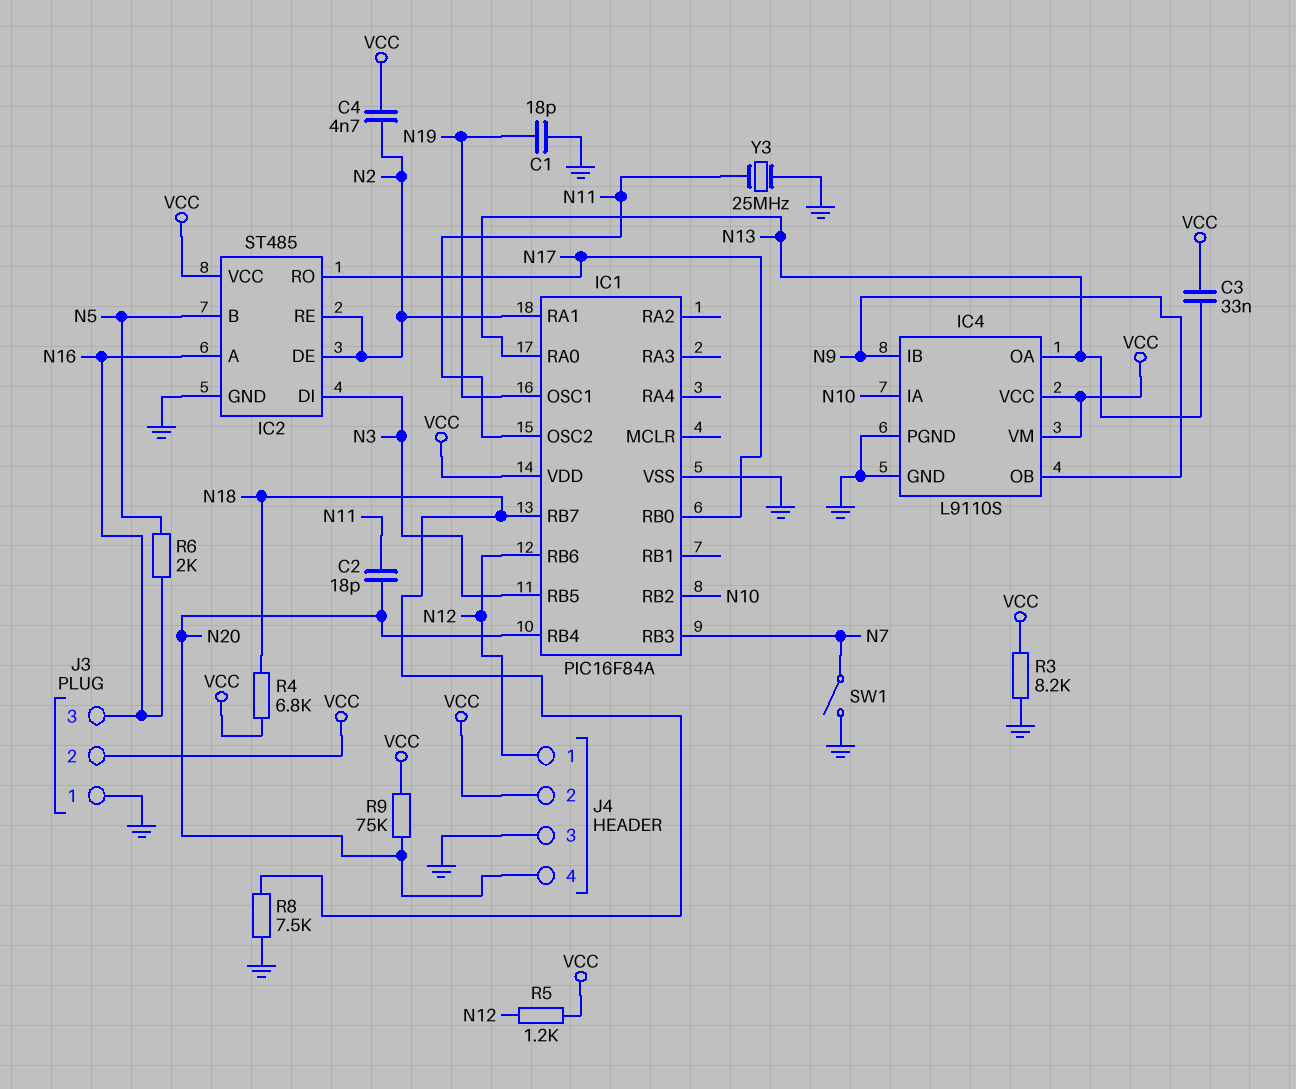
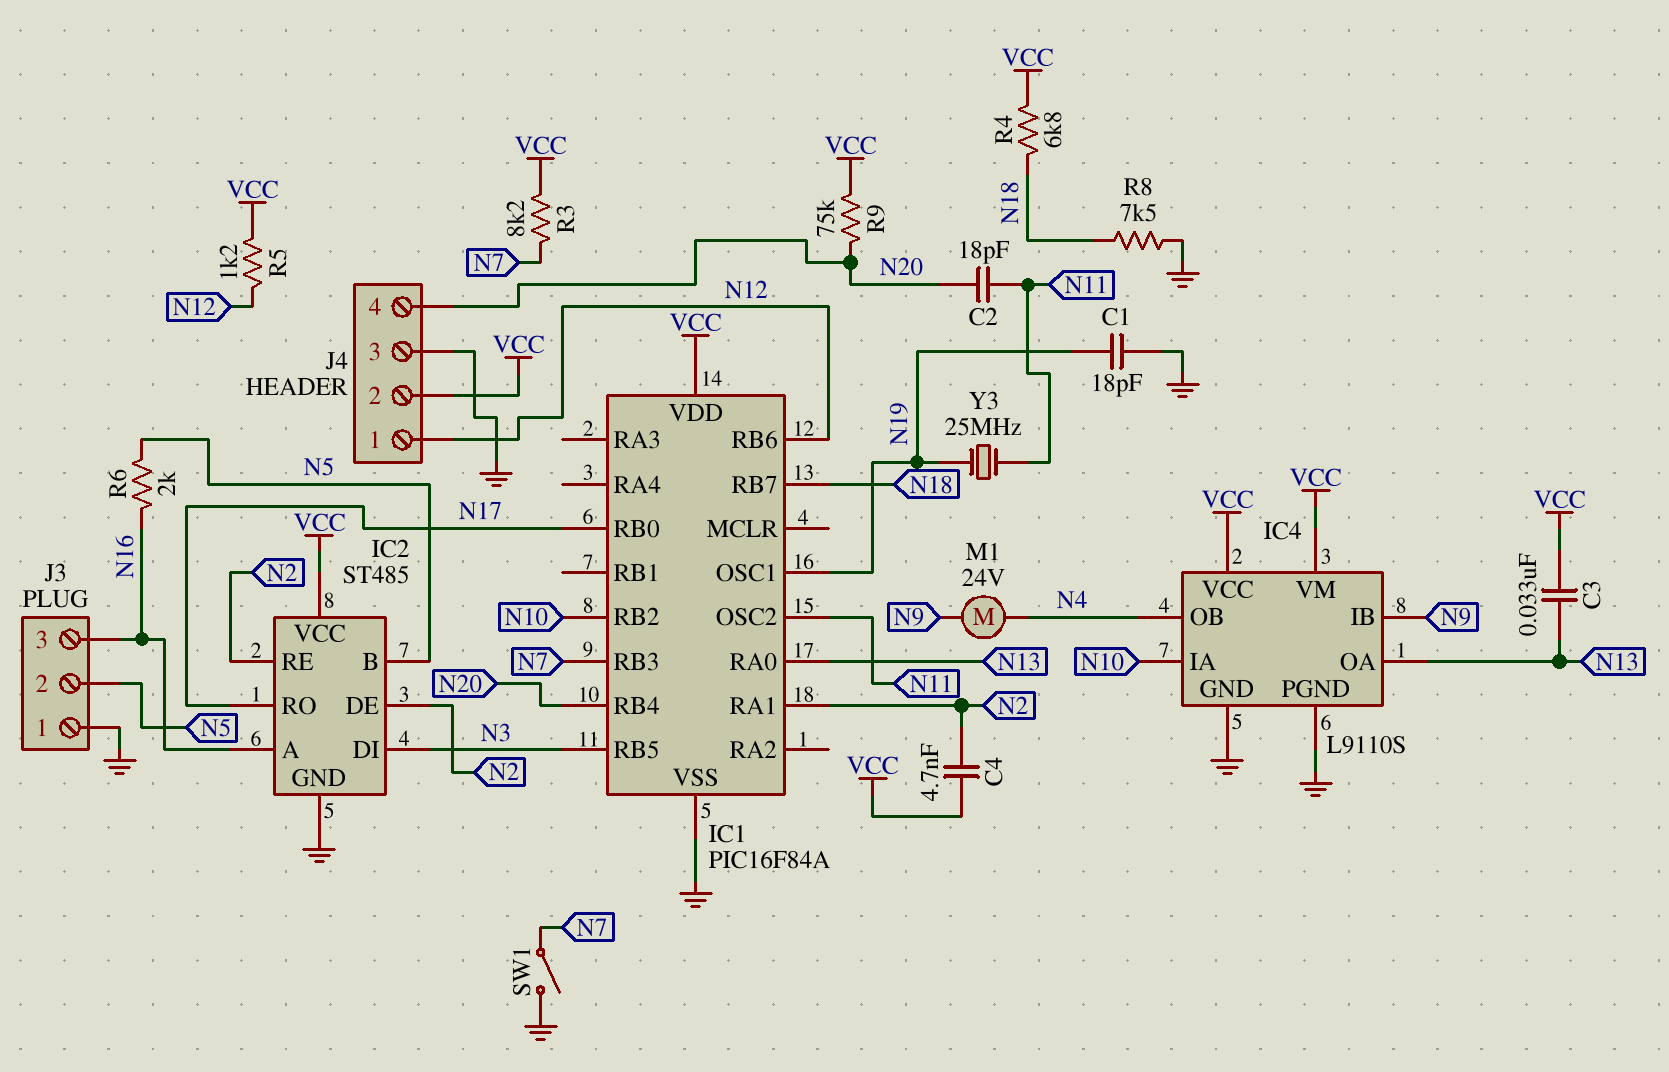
IC4 pin OB: N9 -> N4
J3 pin 2: VCC -> N5
M1: none -> motor 24V (N4, N9)
R3: 8.2k (GND, VCC) -> 8.2k (N7, VCC)
Y3: 25MHz (GND, N11) -> 25MHz (N11, N19)

